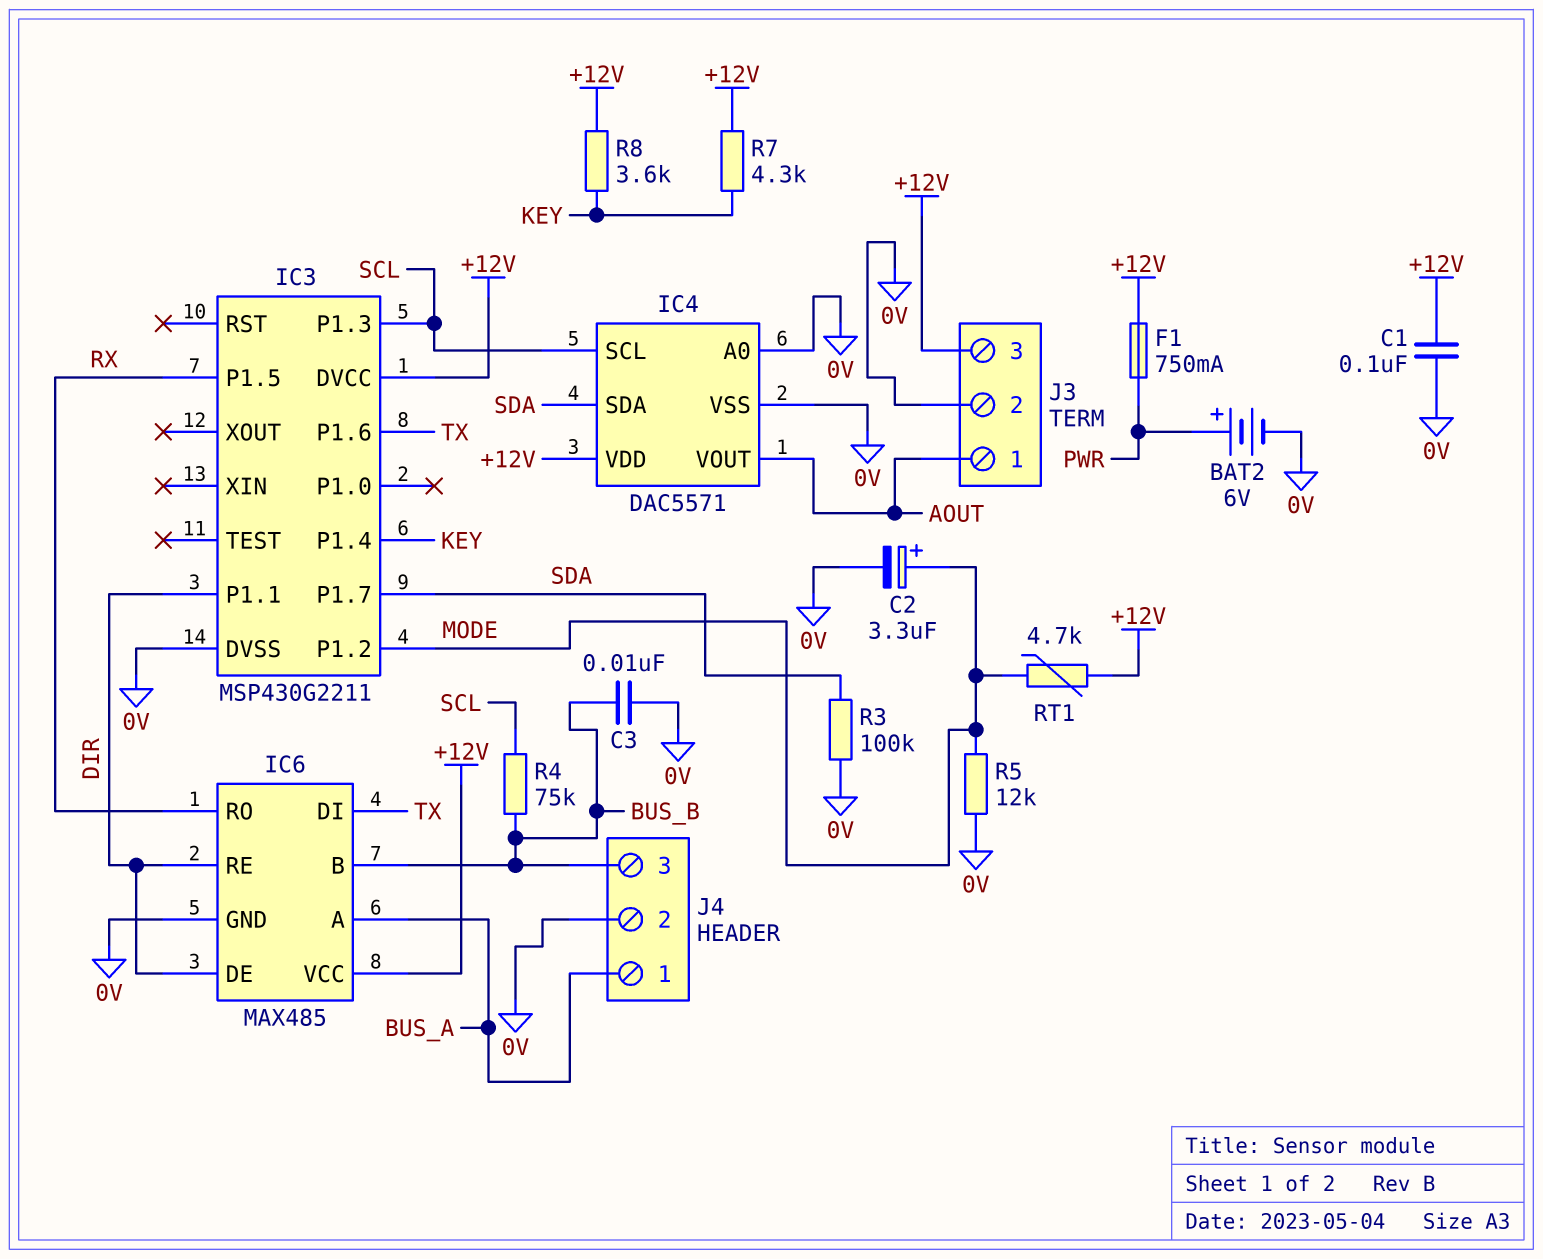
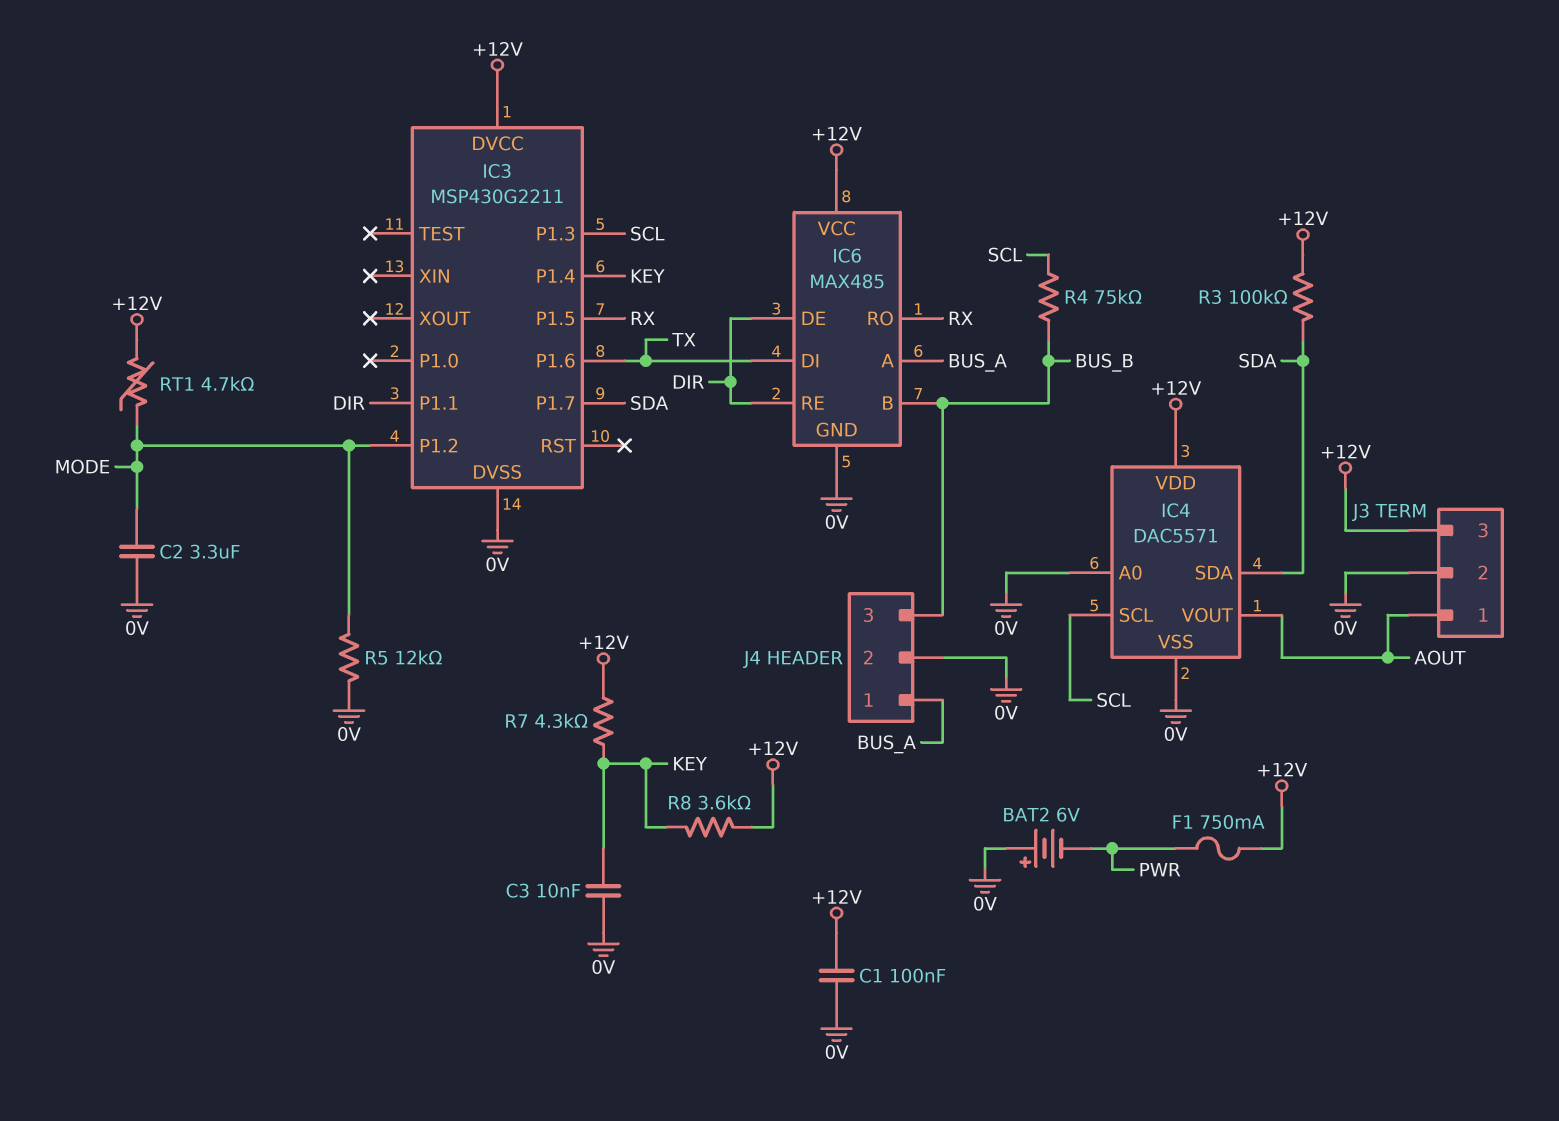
BAT2: 6V (plus PWR, minus 0V) -> 6V (plus 0V, minus PWR)
C2: 3.3uF (plus MODE, minus 0V) -> 3.3uF (0V, MODE)
C3: 10nF (0V, BUS_B) -> 10nF (0V, KEY)
R3: 100k (0V, SDA) -> 100k (+12V, SDA)

